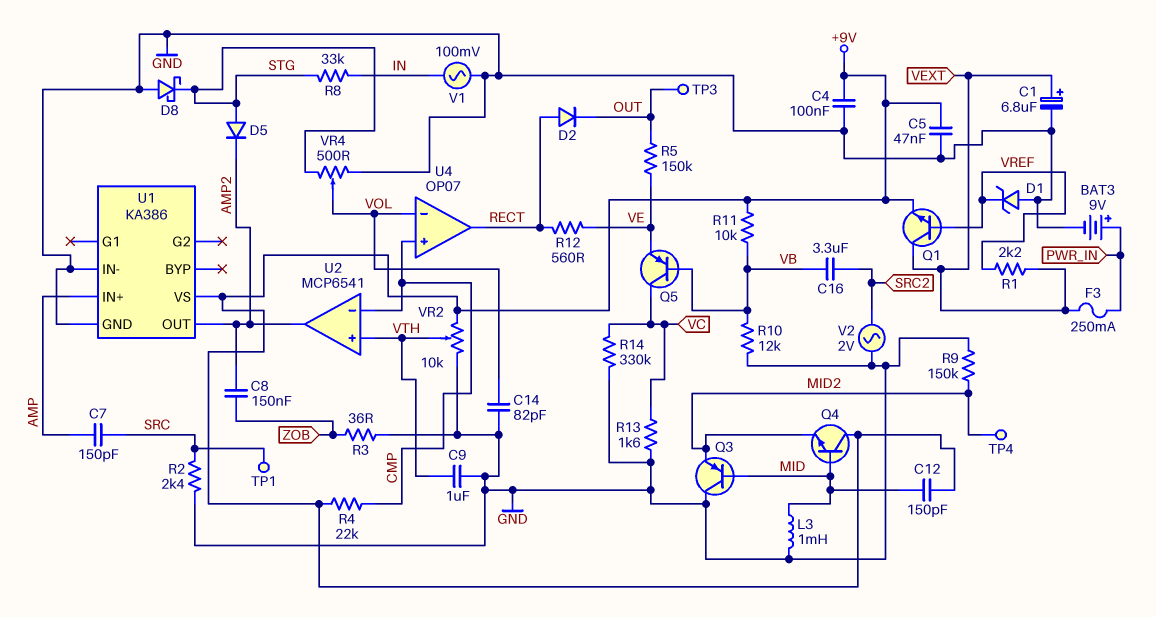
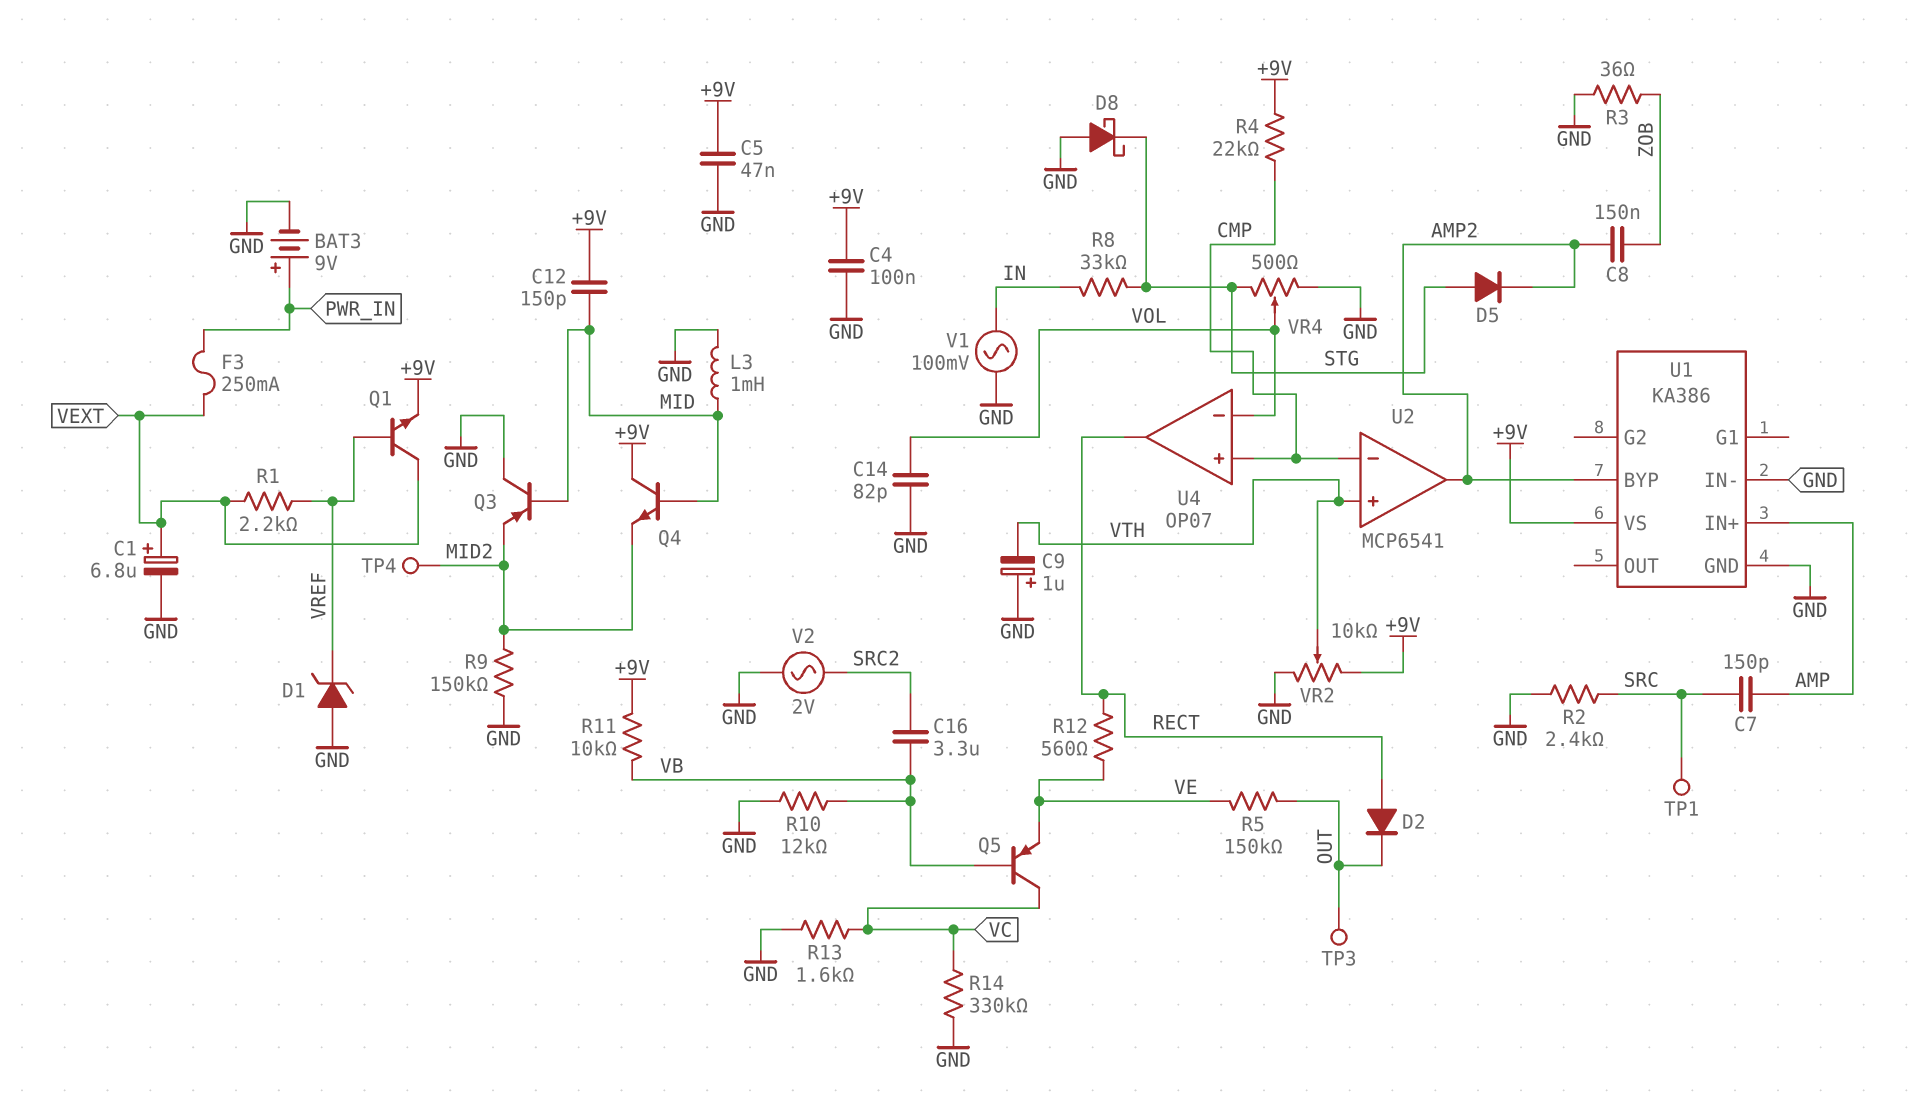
C9: 1uF (GND, VTH) -> 1uF (plus GND, minus VTH)
U1 pin BYP: none -> AMP2
U1 pin OUT: AMP2 -> none

